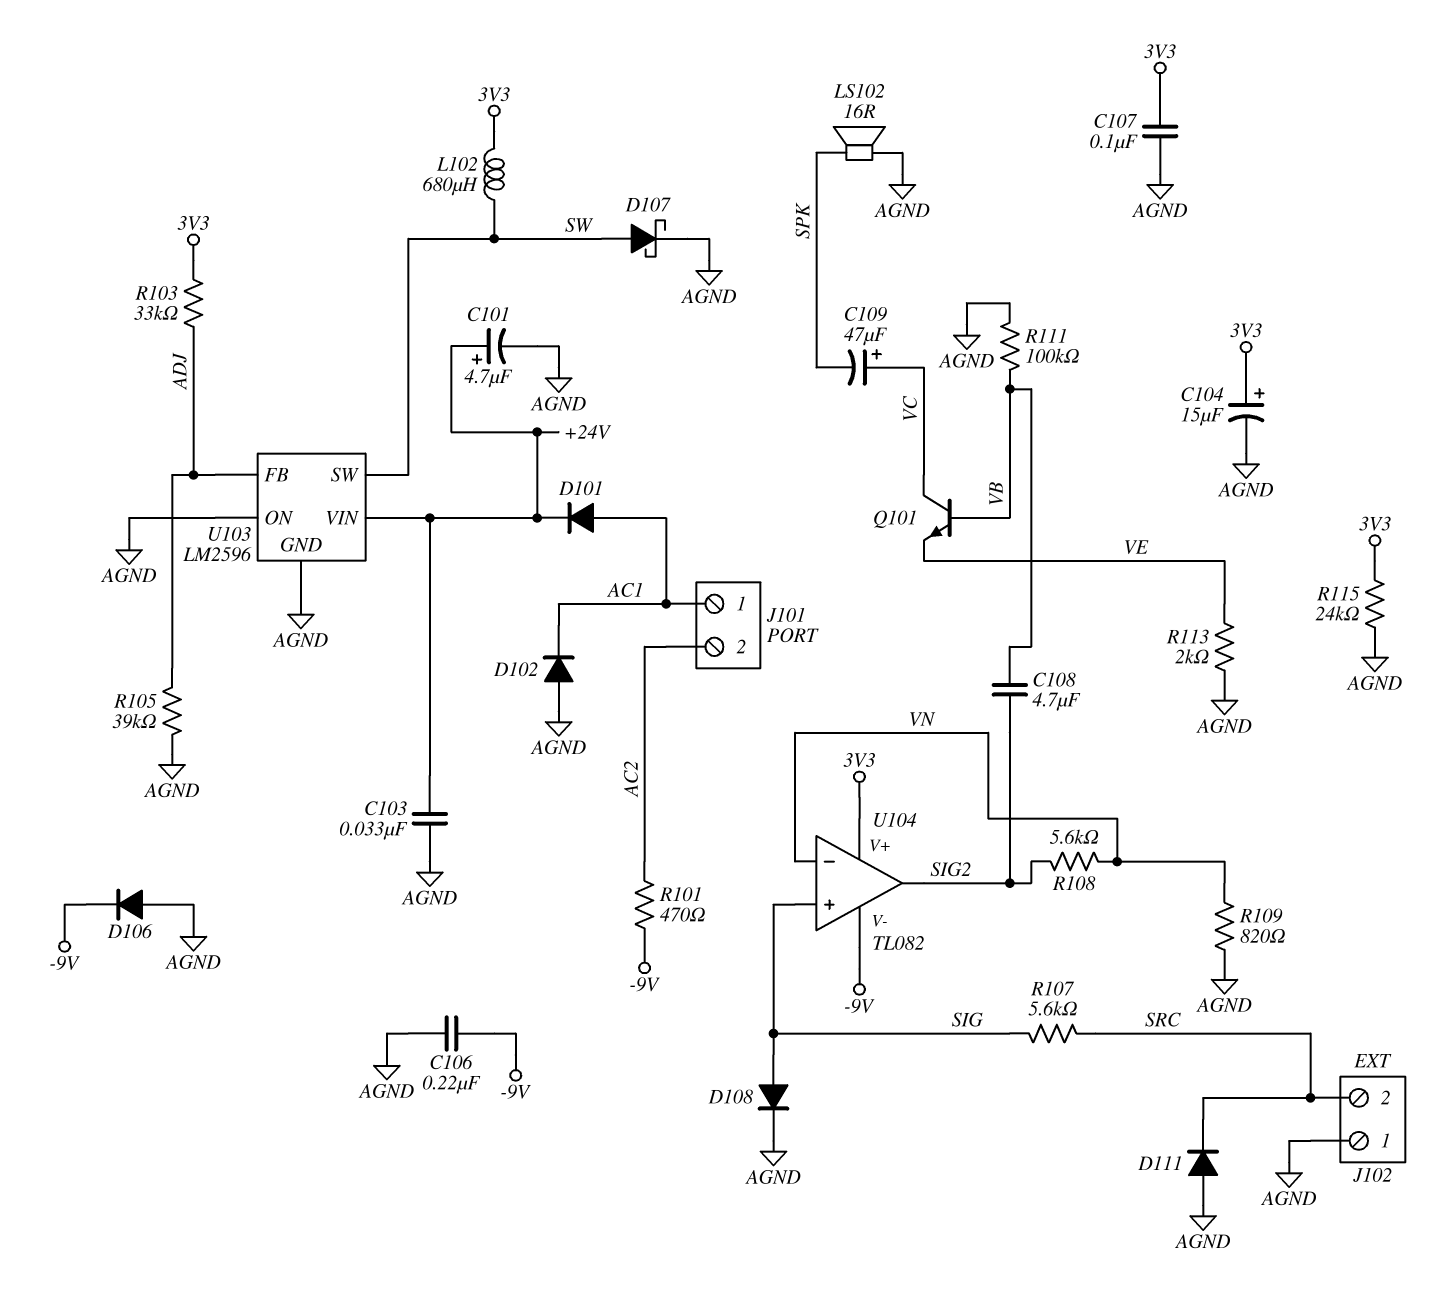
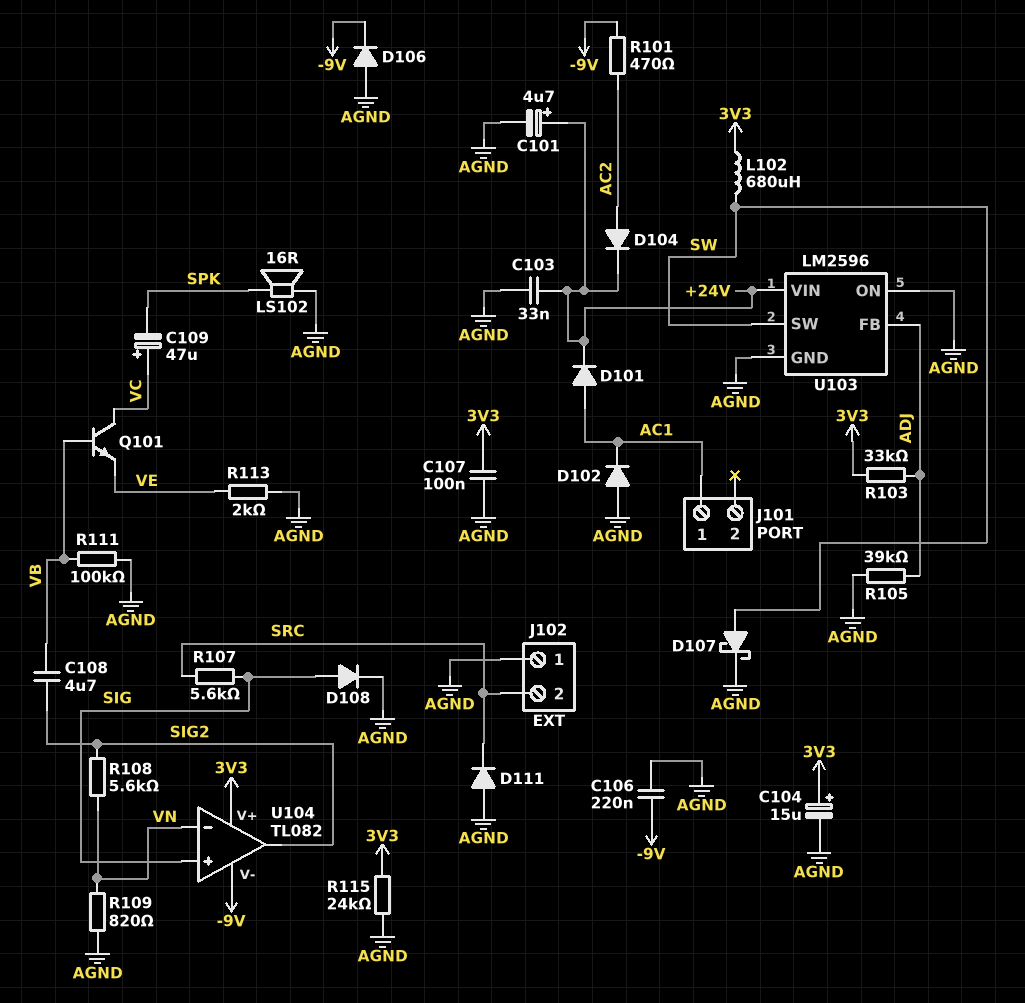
D104: none -> diode (A AC2, K +24V)
J101 pin 2: AC2 -> none

